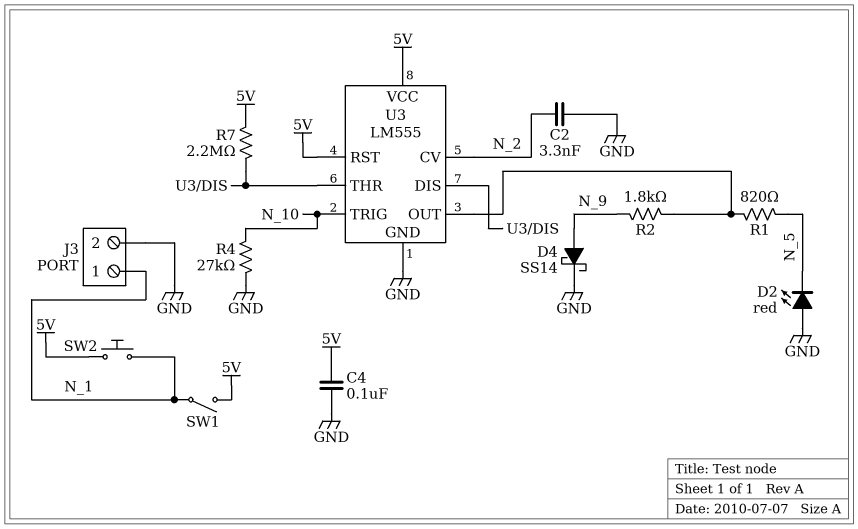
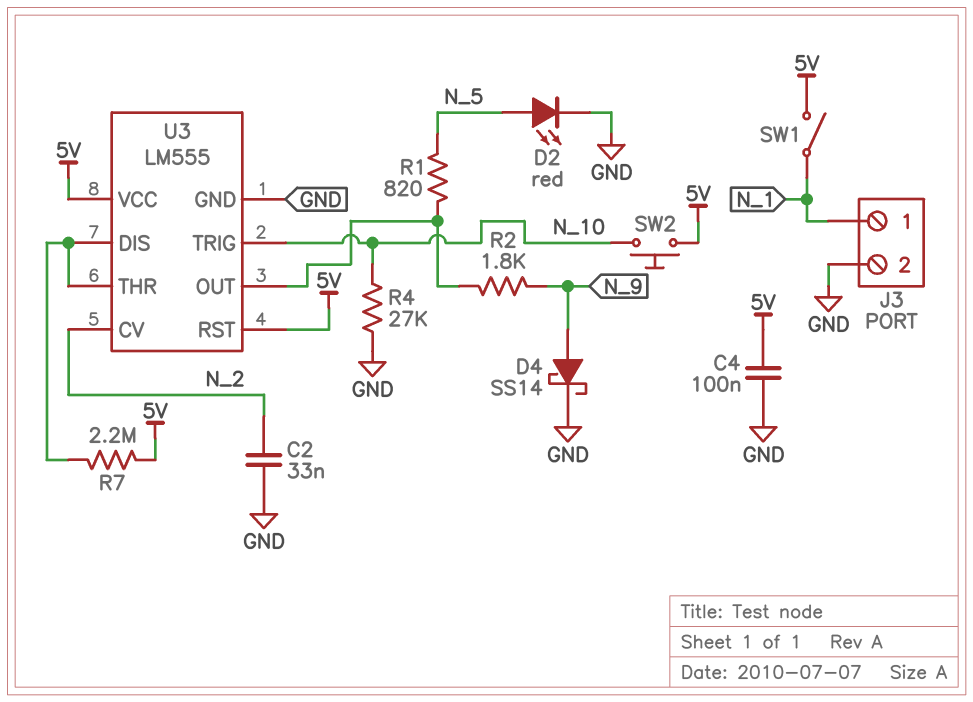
C2: 3.3nF (GND, N_2) -> 33nF (GND, N_2)
D2: LED red (A GND, K N_5) -> LED red (A N_5, K GND)
SW2: button (5V, N_1) -> button (5V, N_10)

